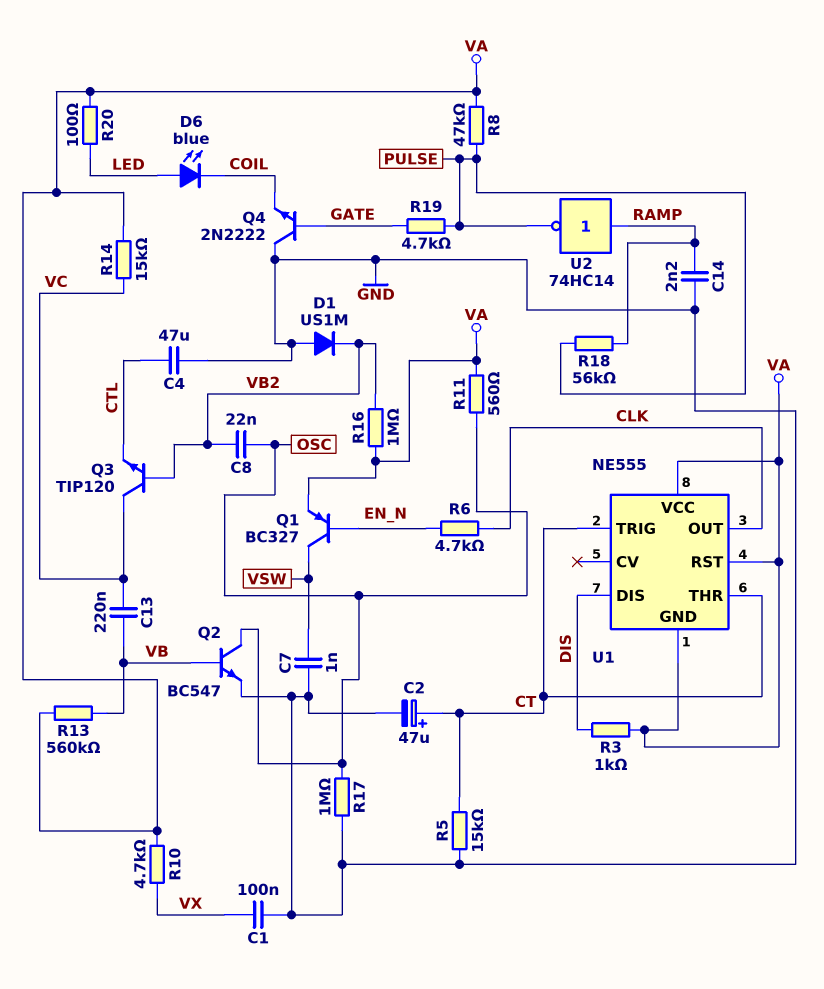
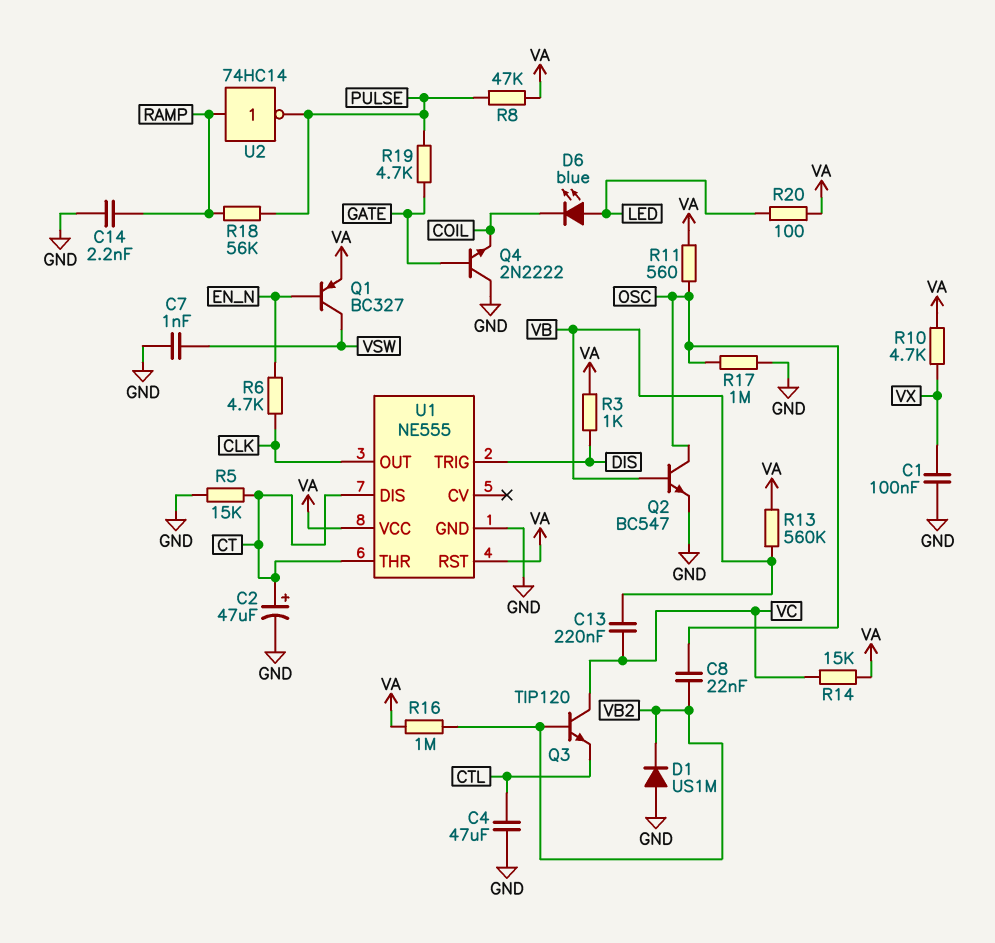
U1 pin DIS: DIS -> CT
U1 pin GND: VA -> GND
U1 pin TRIG: CT -> DIS

